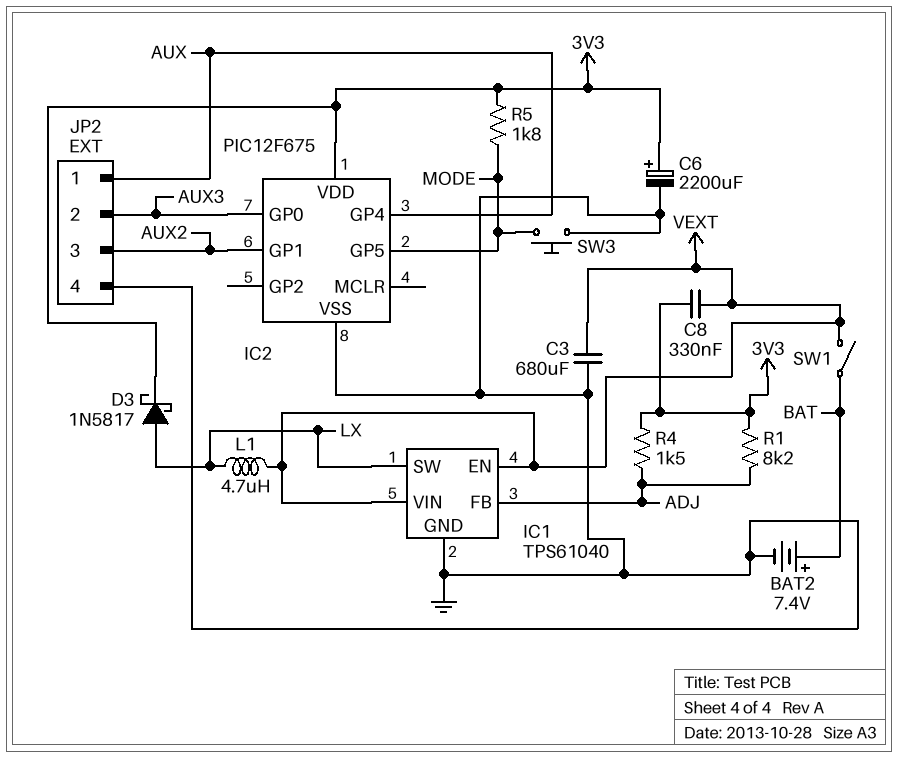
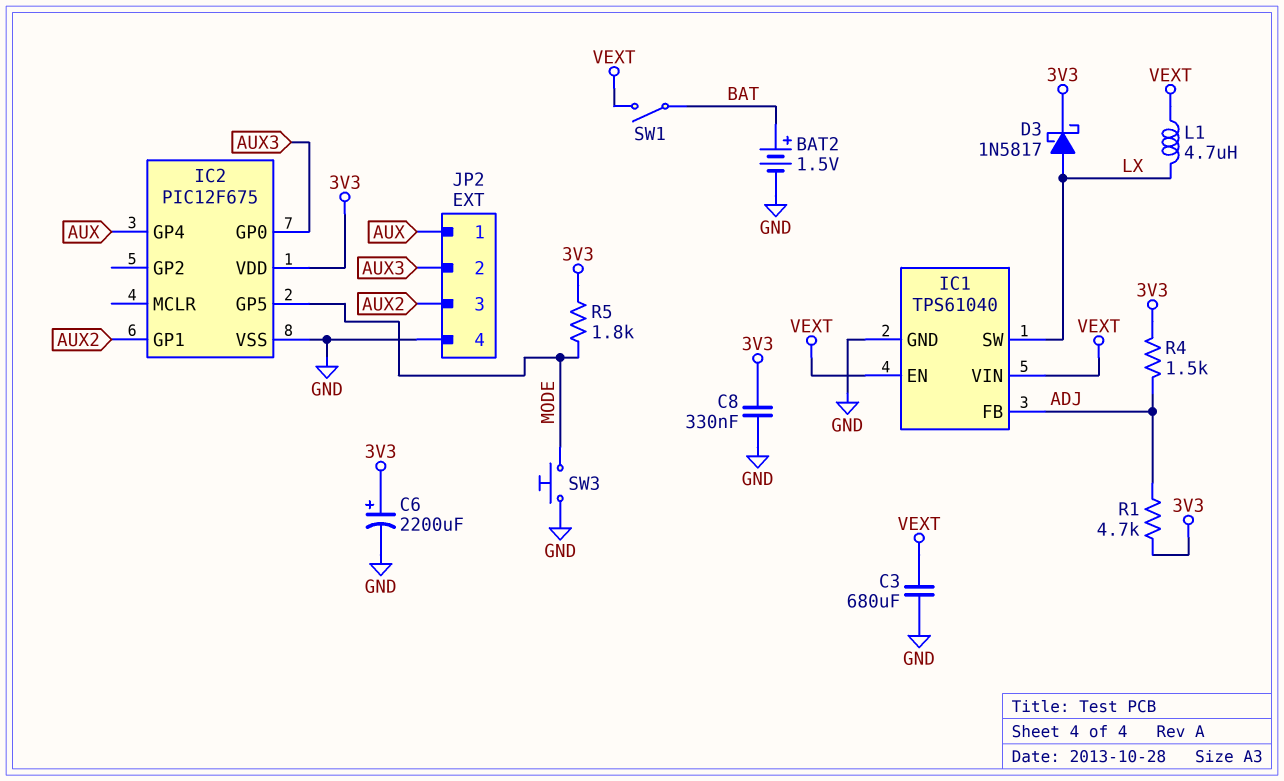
BAT2: 7.4V (plus BAT, minus GND) -> 1.5V (plus BAT, minus GND)
C8: 330nF (3V3, VEXT) -> 330nF (3V3, GND)
R1: 8.2k (3V3, ADJ) -> 4.7k (3V3, ADJ)

